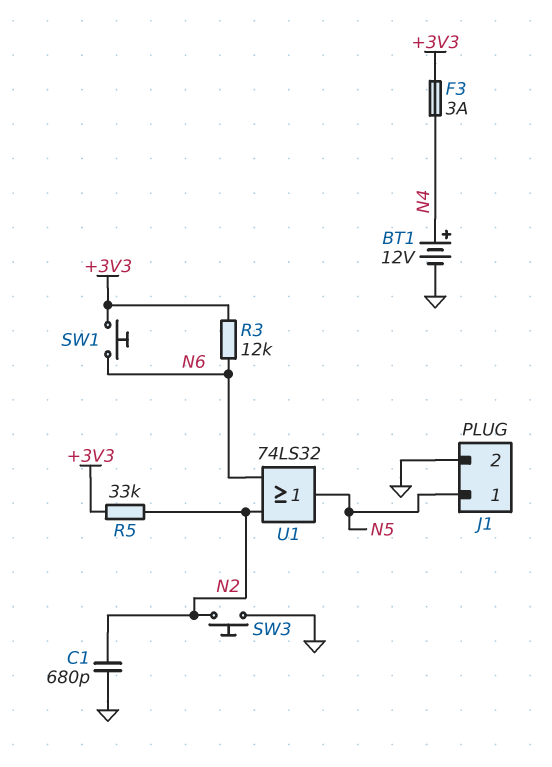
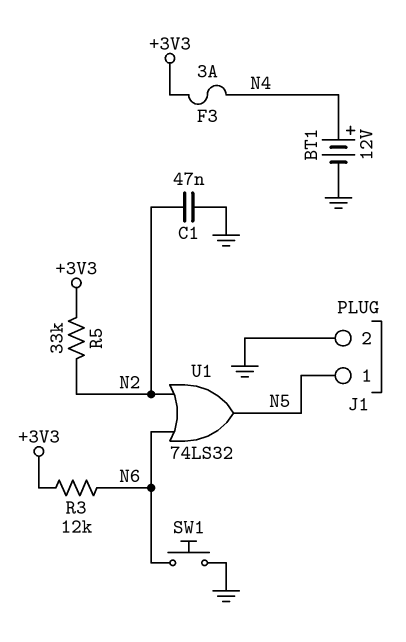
C1: 680pF (GND, N2) -> 47nF (GND, N2)
SW1: button (+3V3, N6) -> button (GND, N6)
SW3: button (GND, N2) -> none

